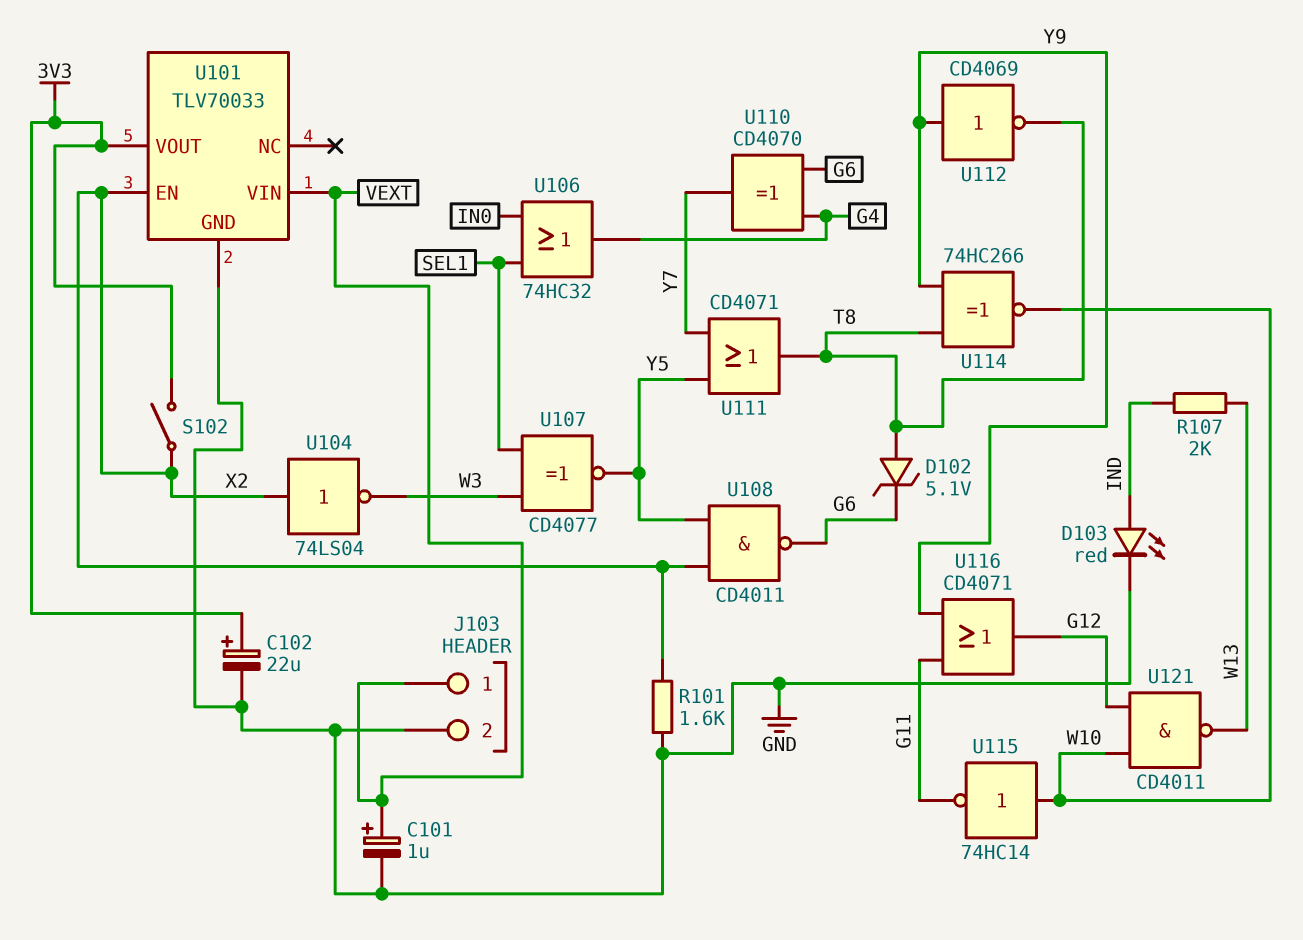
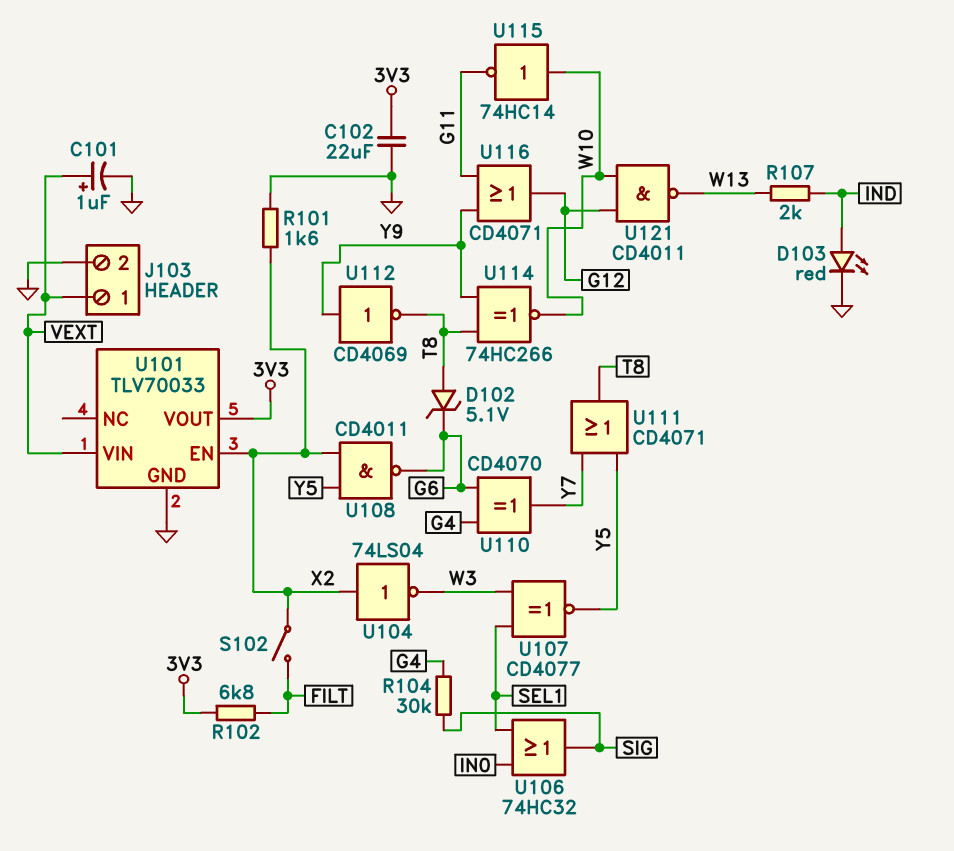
C102: 22uF (plus 3V3, minus GND) -> 22uF (3V3, GND)
R102: none -> 6.8k (3V3, FILT)
R104: none -> 30k (G4, SIG)
S102: switch (3V3, X2) -> switch (FILT, X2)
U106: OR 74HC32 (in IN0, in SEL1, out G4) -> OR 74HC32 (in IN0, in SEL1, out SIG)

